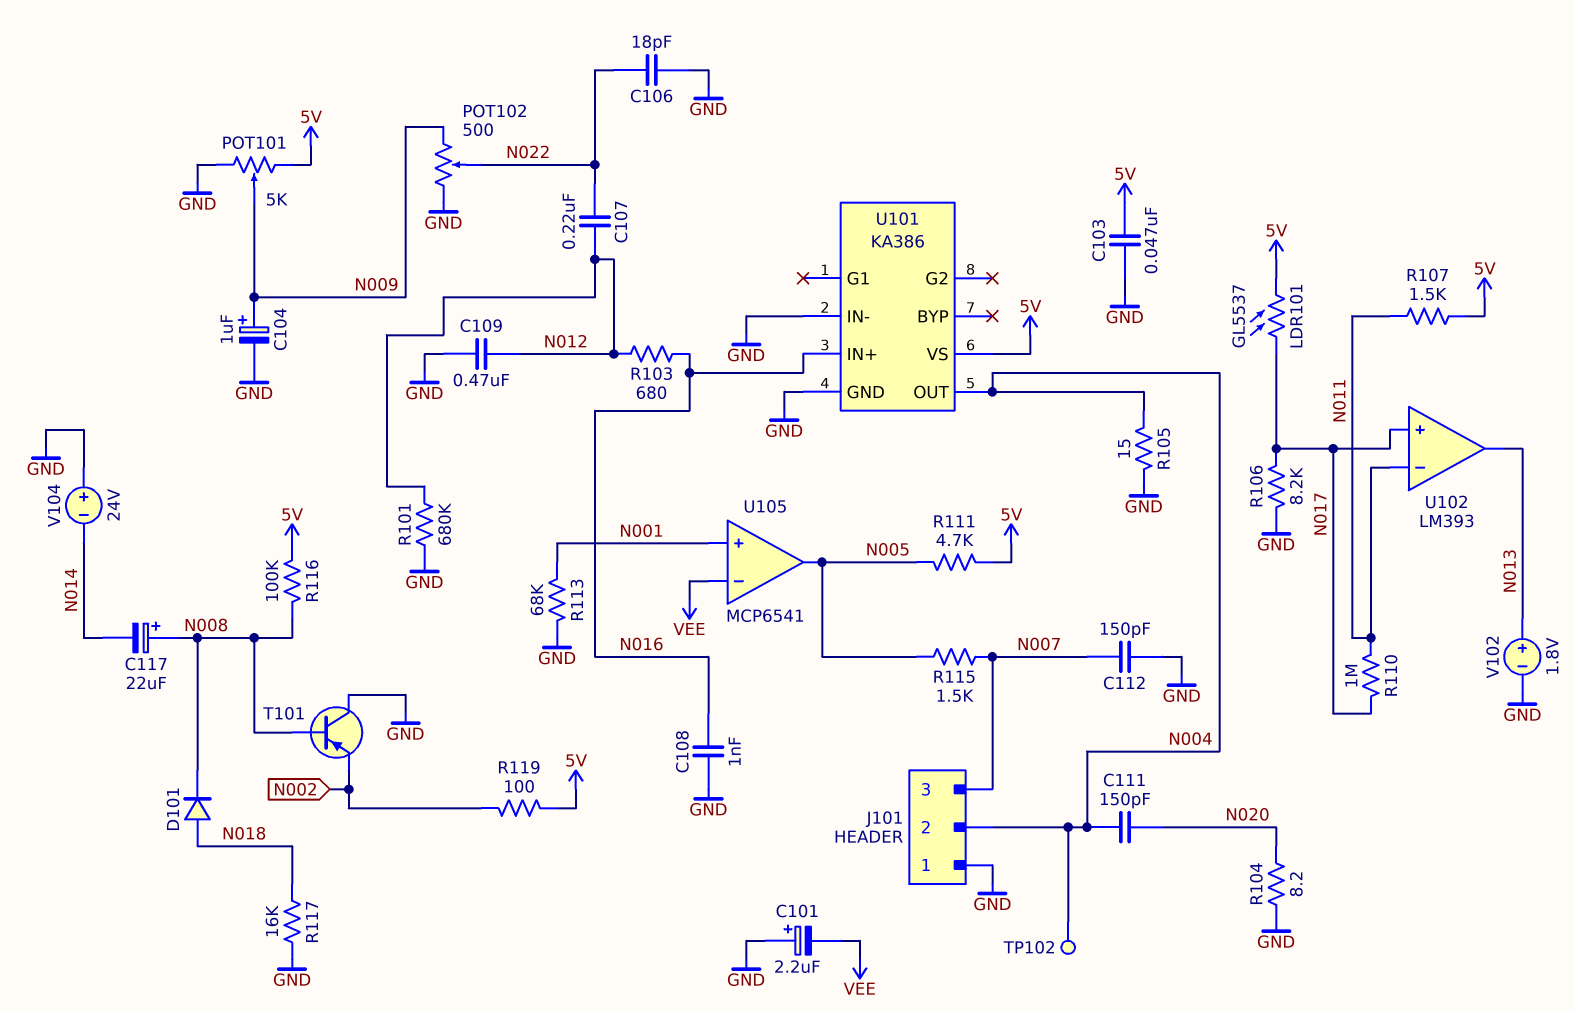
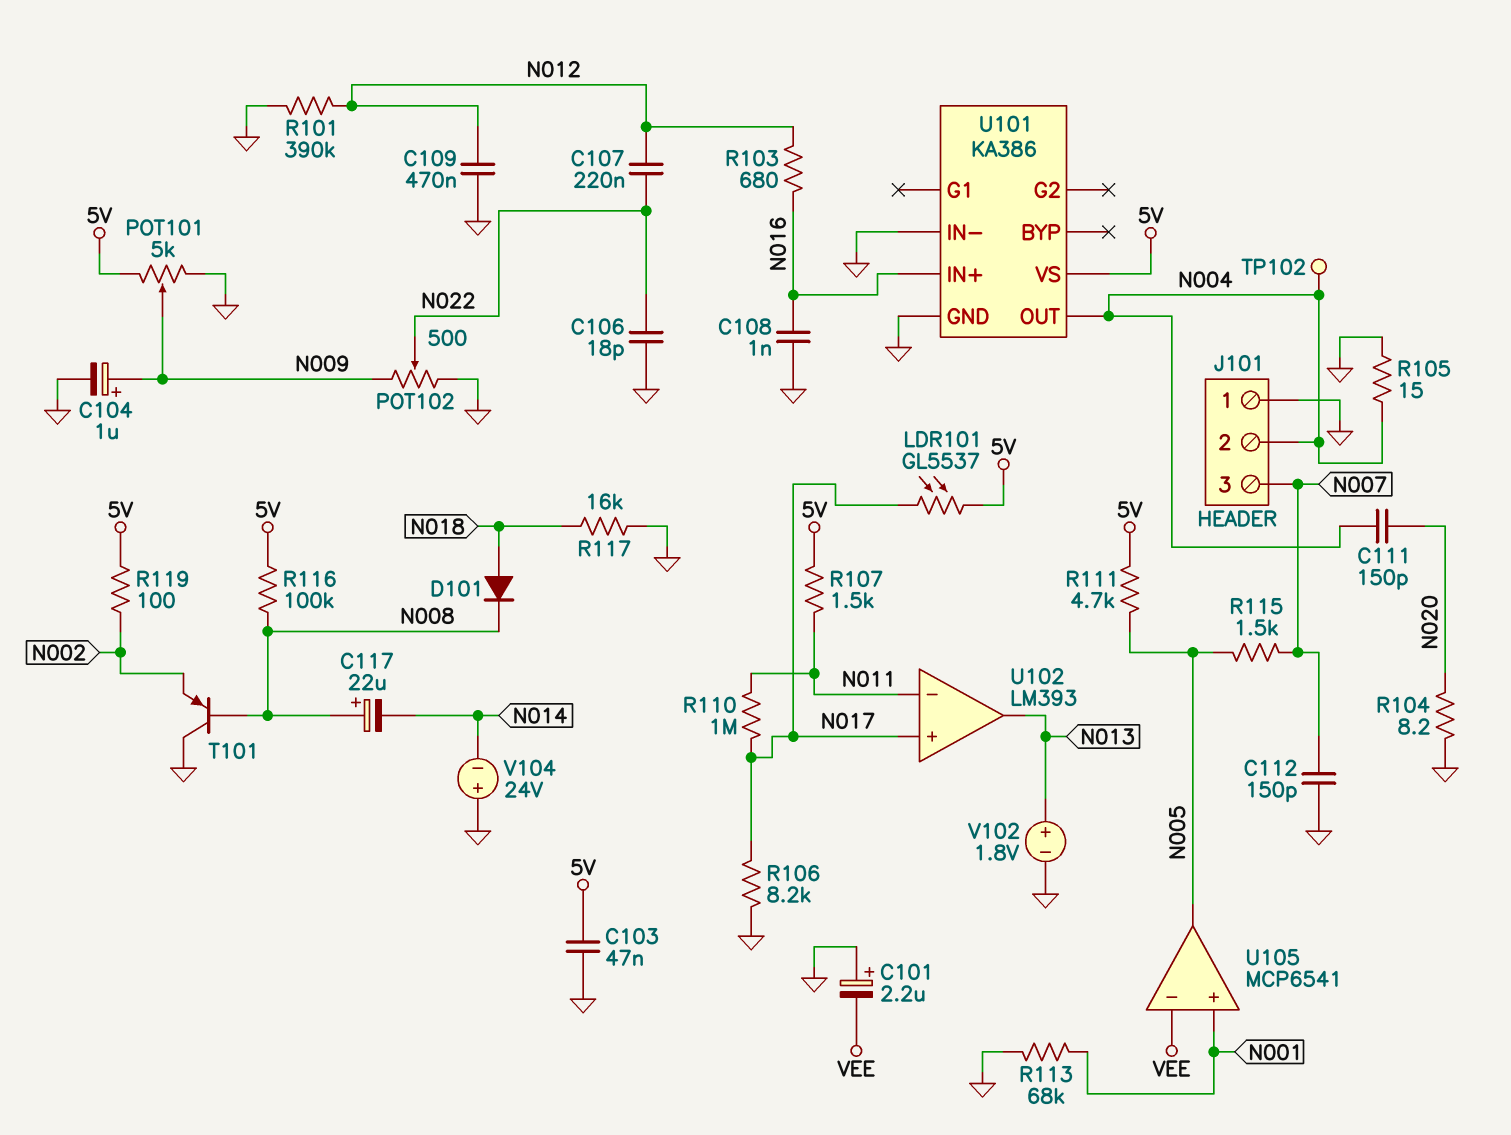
R101: 680k (GND, N012) -> 390k (GND, N012)

